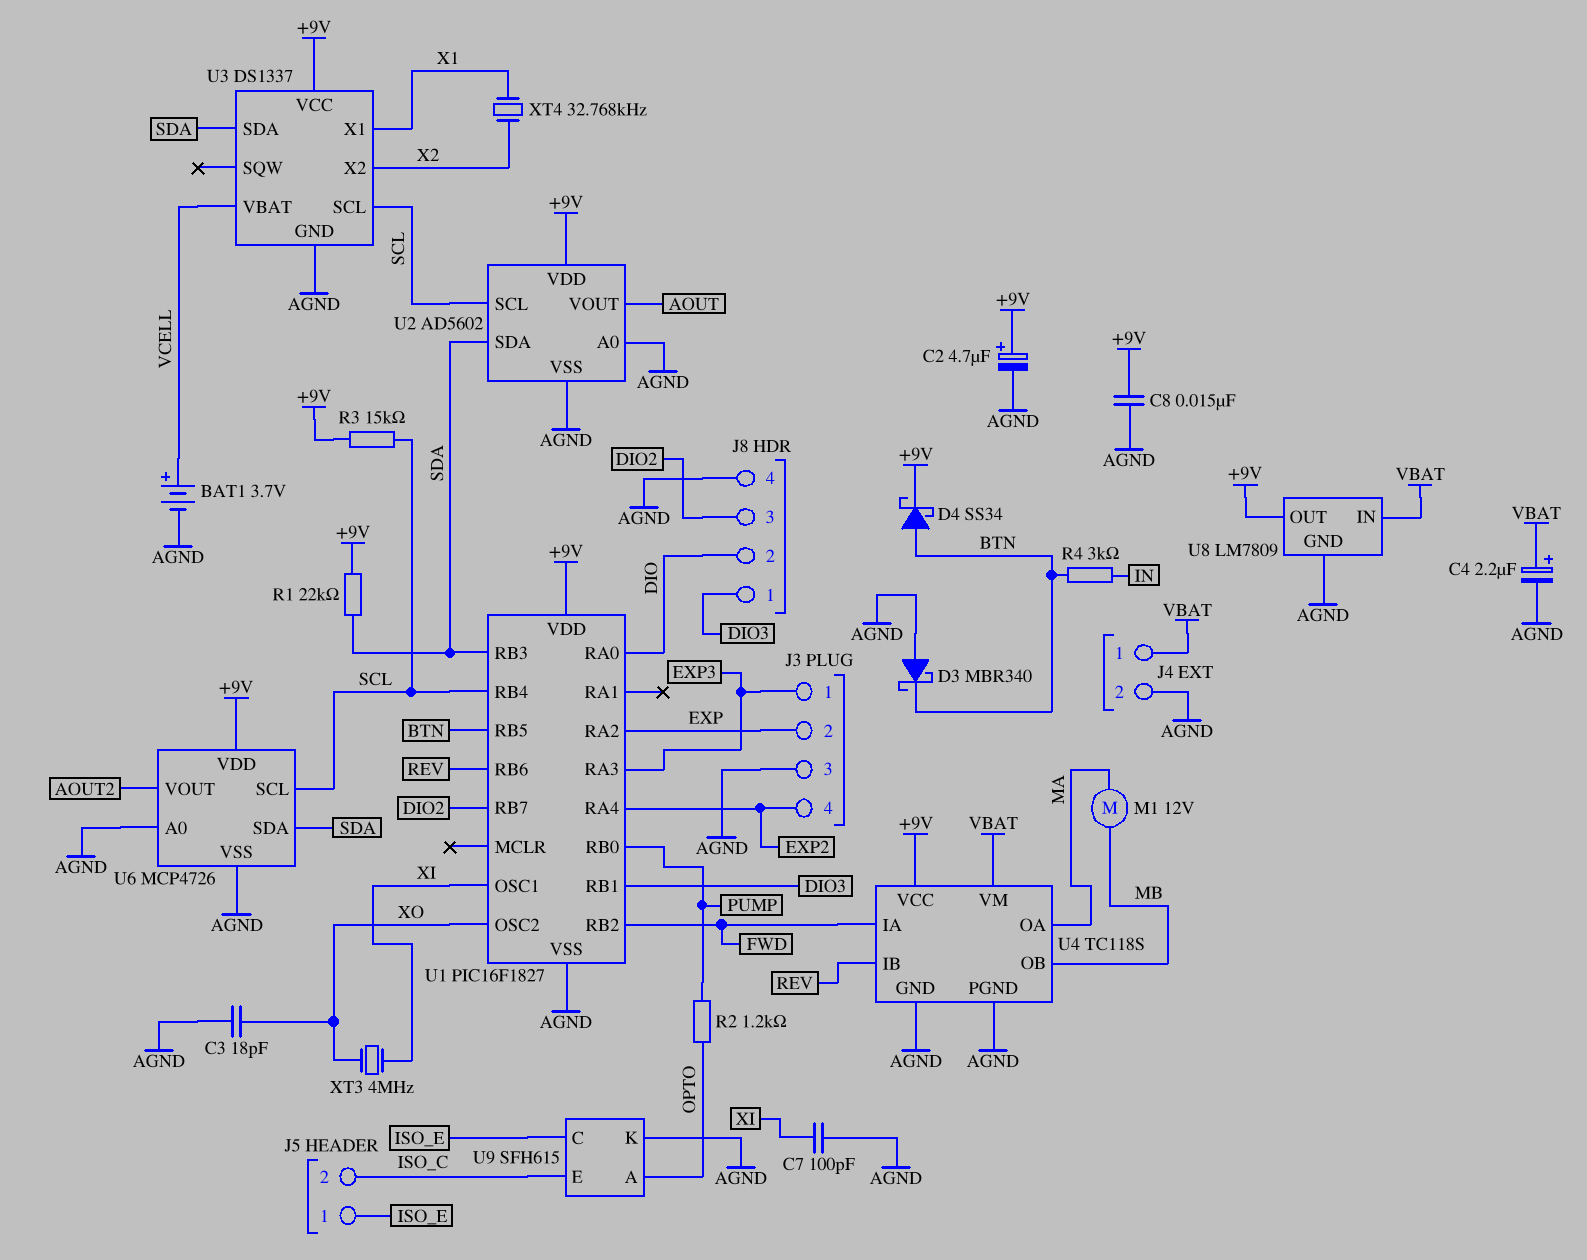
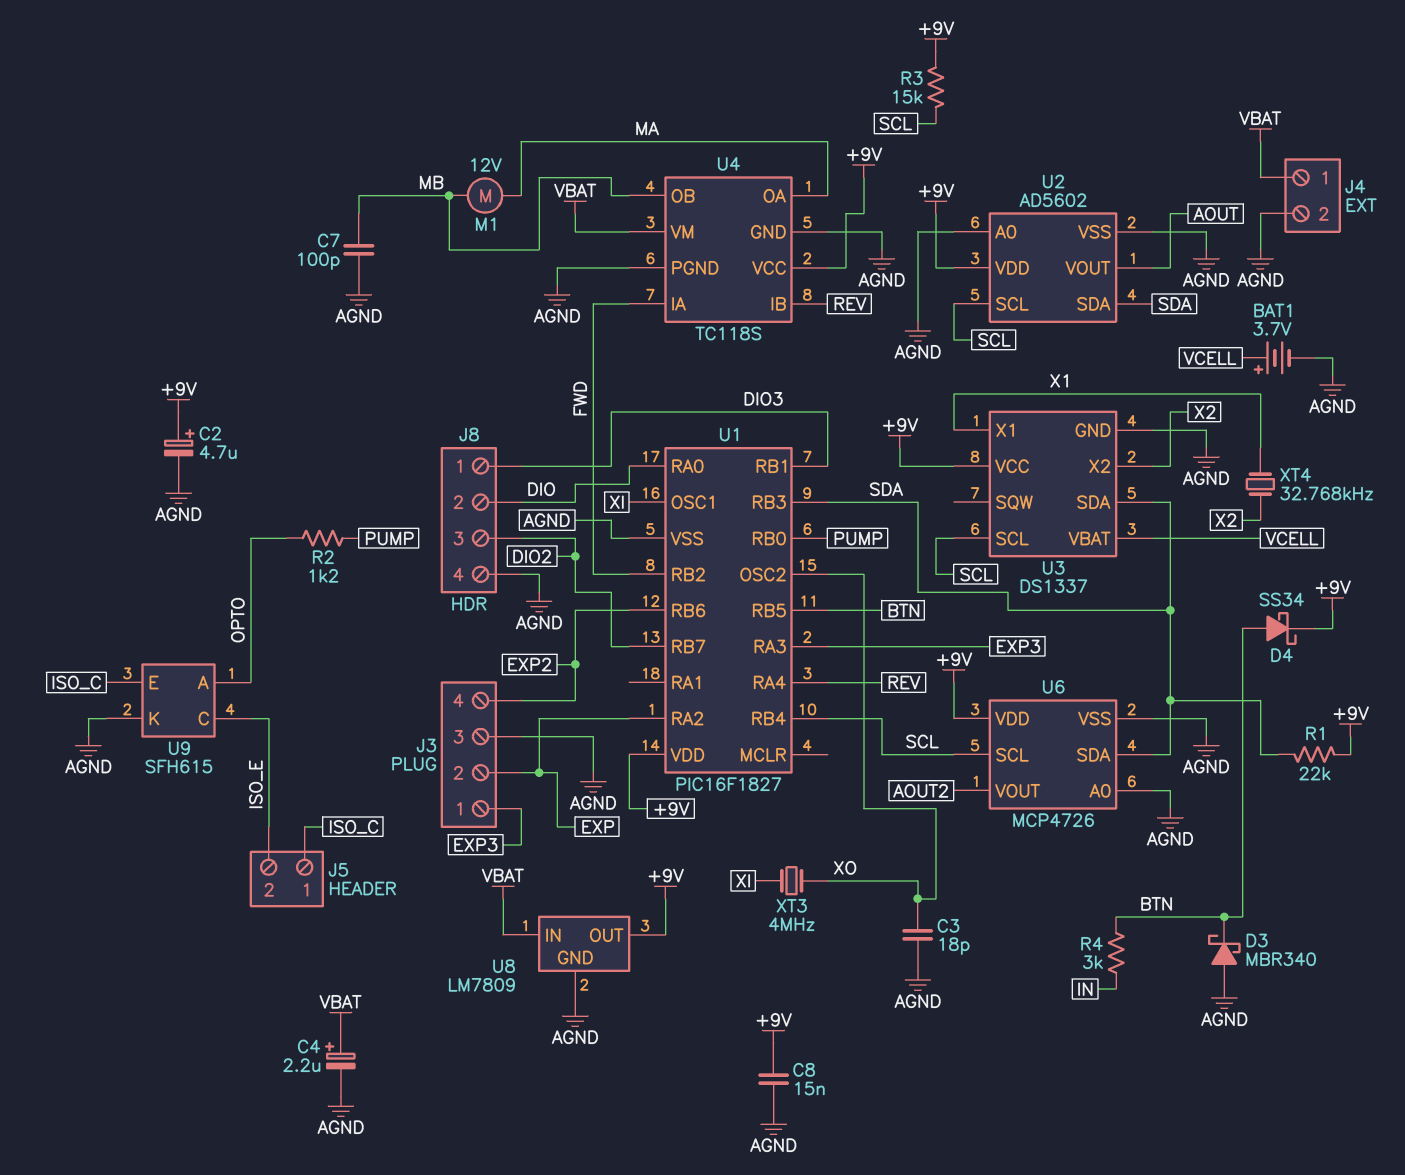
C7: 100pF (AGND, XI) -> 100pF (AGND, MB)
J5 pin 1: ISO_E -> ISO_C
J5 pin 2: ISO_C -> ISO_E
U1 pin RA4: EXP2 -> REV
U1 pin RB6: REV -> EXP2

